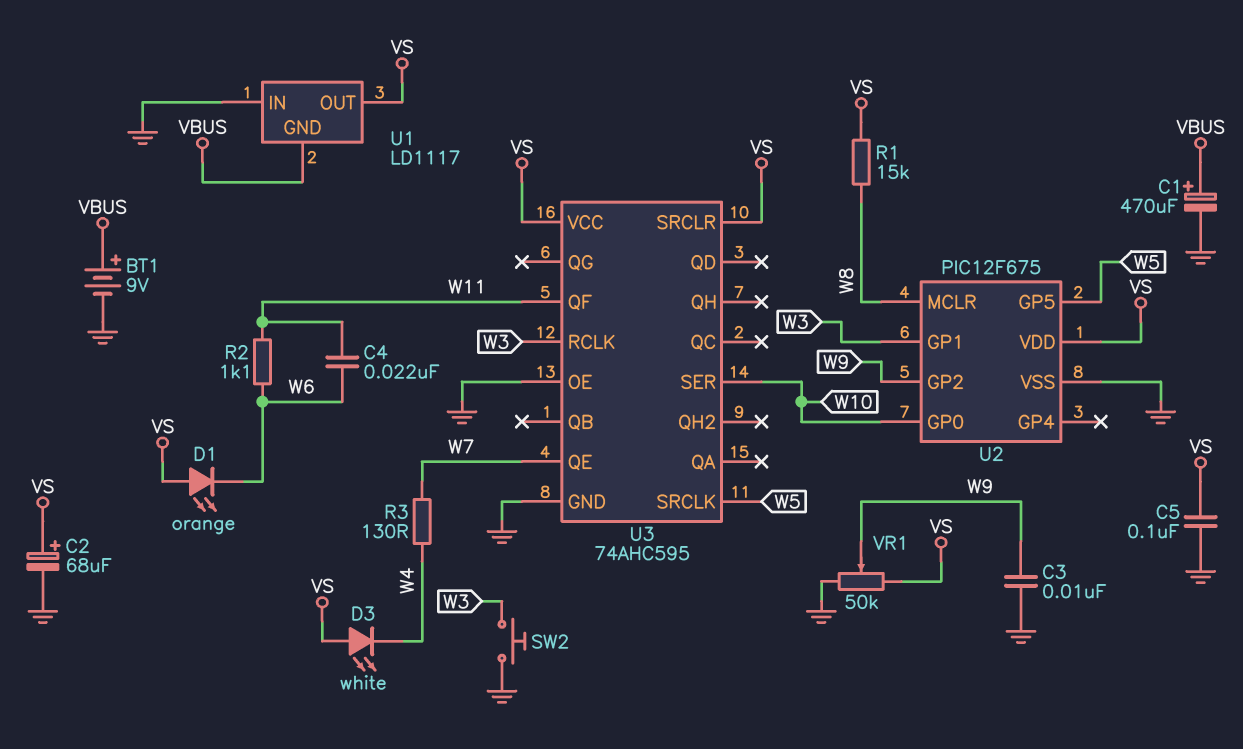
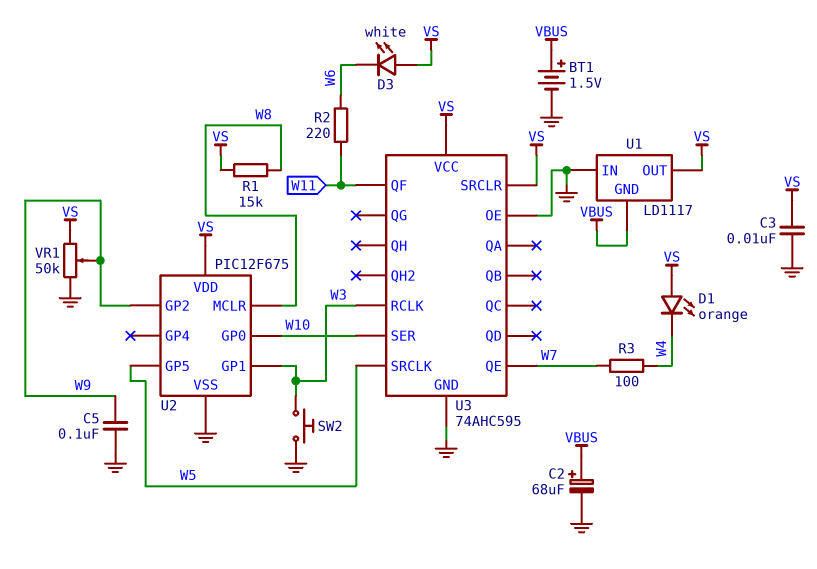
BT1: 9V (plus VBUS, minus GND) -> 1.5V (plus VBUS, minus GND)
C1: 470uF (plus VBUS, minus GND) -> none
C2: 68uF (plus VS, minus GND) -> 68uF (plus VBUS, minus GND)
C3: 10nF (GND, W9) -> 10nF (GND, VS)
C4: 22nF (W6, W11) -> none
C5: 100nF (GND, VS) -> 100nF (GND, W9)
D1: LED orange (A VS, K W6) -> LED orange (A VS, K W4)
D3: LED white (A VS, K W4) -> LED white (A VS, K W6)
R2: 1.1k (W6, W11) -> 220 (W6, W11)
R3: 130 (W4, W7) -> 100 (W4, W7)

